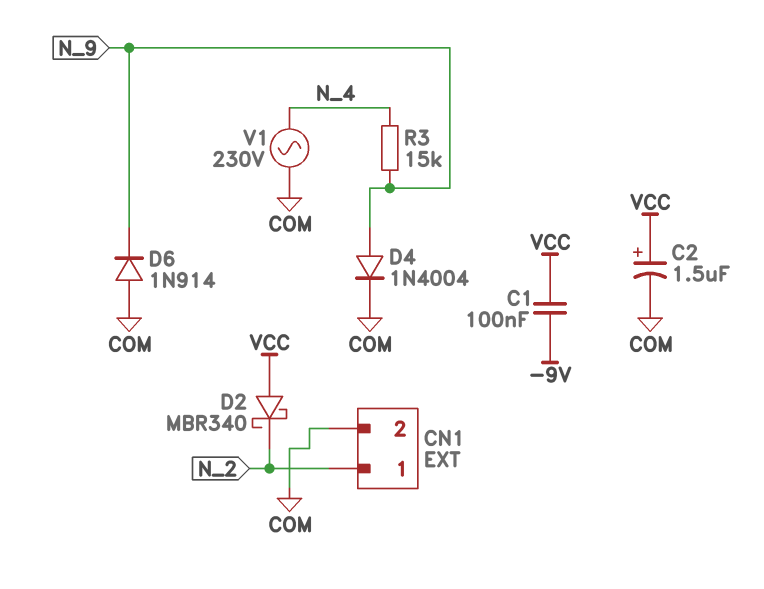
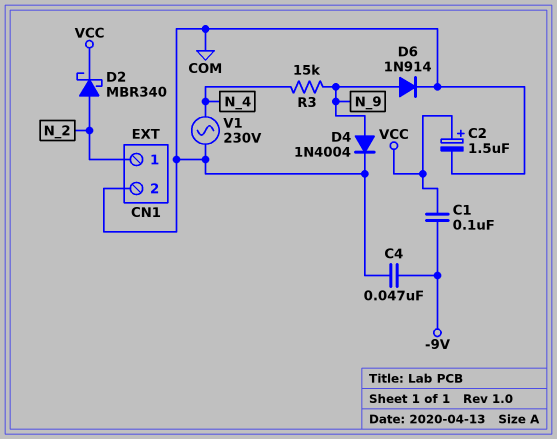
C4: none -> 47nF (-9V, COM)
D2: schottky MBR340 (A VCC, K N_2) -> schottky MBR340 (A N_2, K VCC)
D6: diode 1N914 (A COM, K N_9) -> diode 1N914 (A N_9, K COM)

